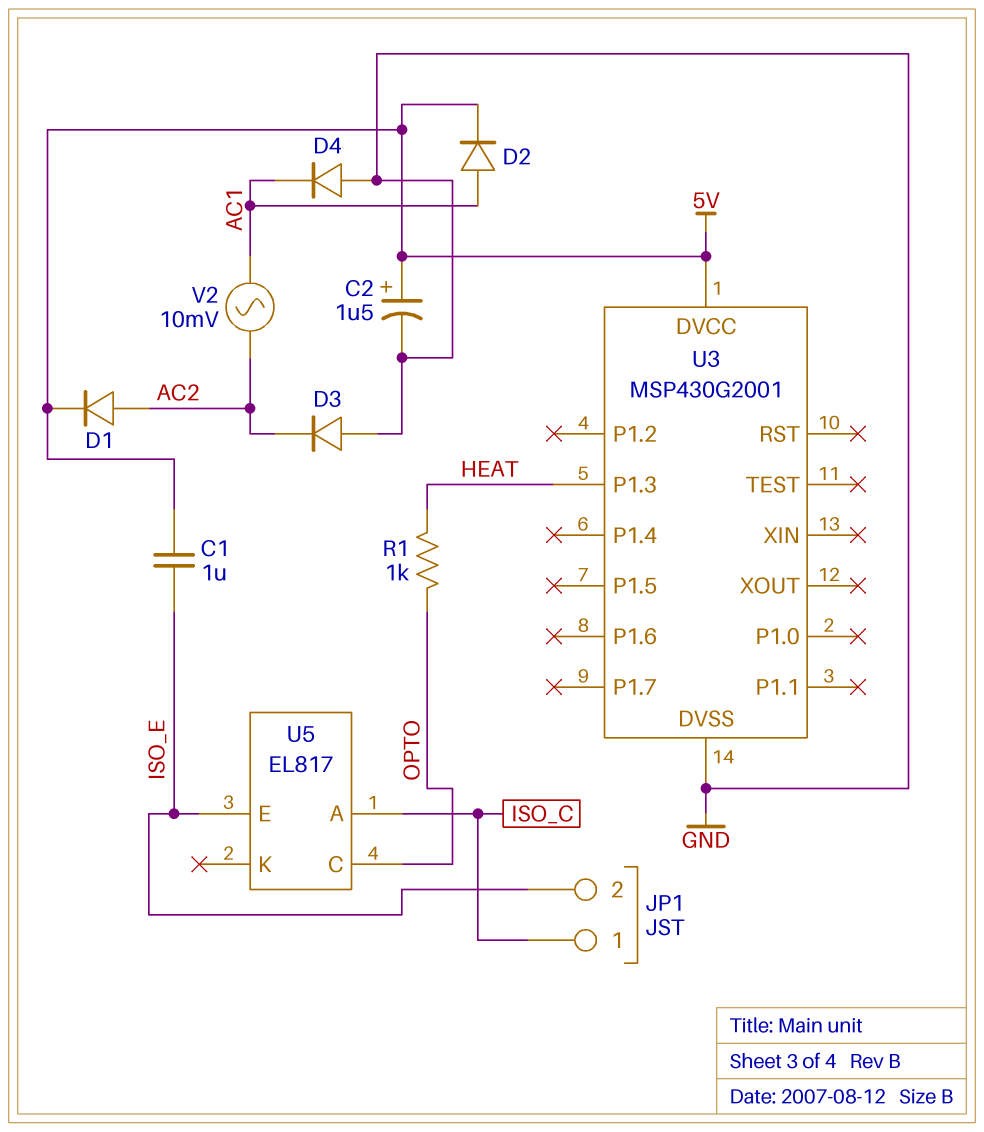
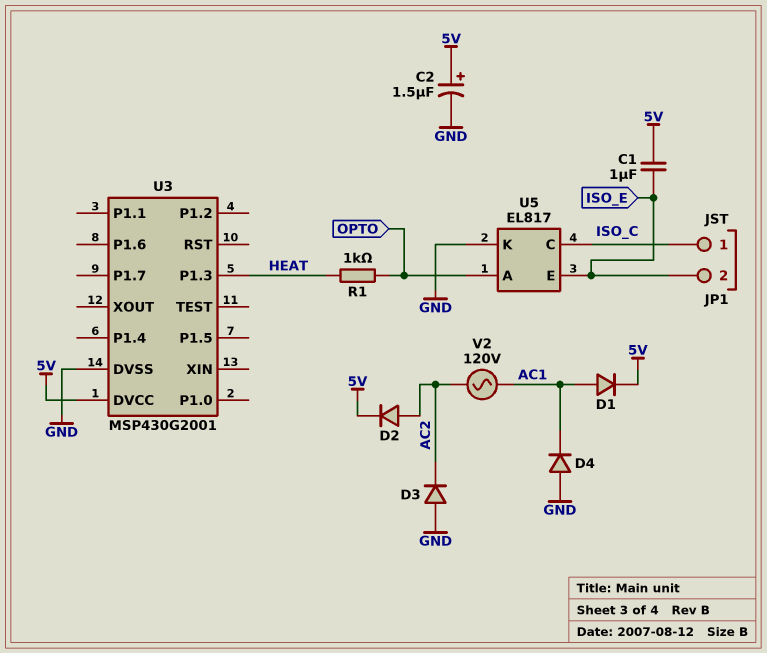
D1: diode (A AC2, K 5V) -> diode (A AC1, K 5V)
D2: diode (A AC1, K 5V) -> diode (A AC2, K 5V)
U5 pin A: ISO_C -> OPTO
U5 pin C: OPTO -> ISO_C
U5 pin K: none -> GND
V2: AC 10mV (AC1, AC2) -> AC 120V (AC1, AC2)

